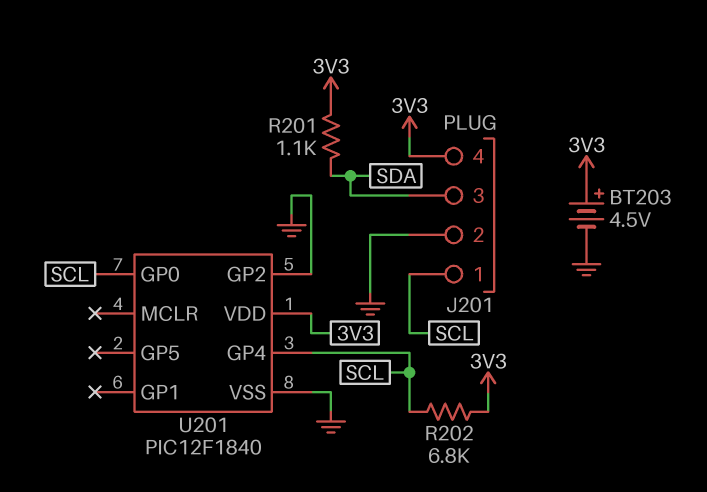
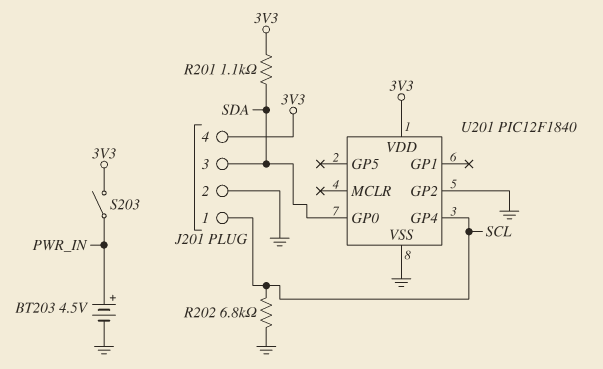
BT203: 4.5V (plus 3V3, minus GND) -> 4.5V (plus PWR_IN, minus GND)
R202: 6.8k (3V3, SCL) -> 6.8k (GND, SCL)
S203: none -> switch (3V3, PWR_IN)
U201 pin GP0: SCL -> SDA

